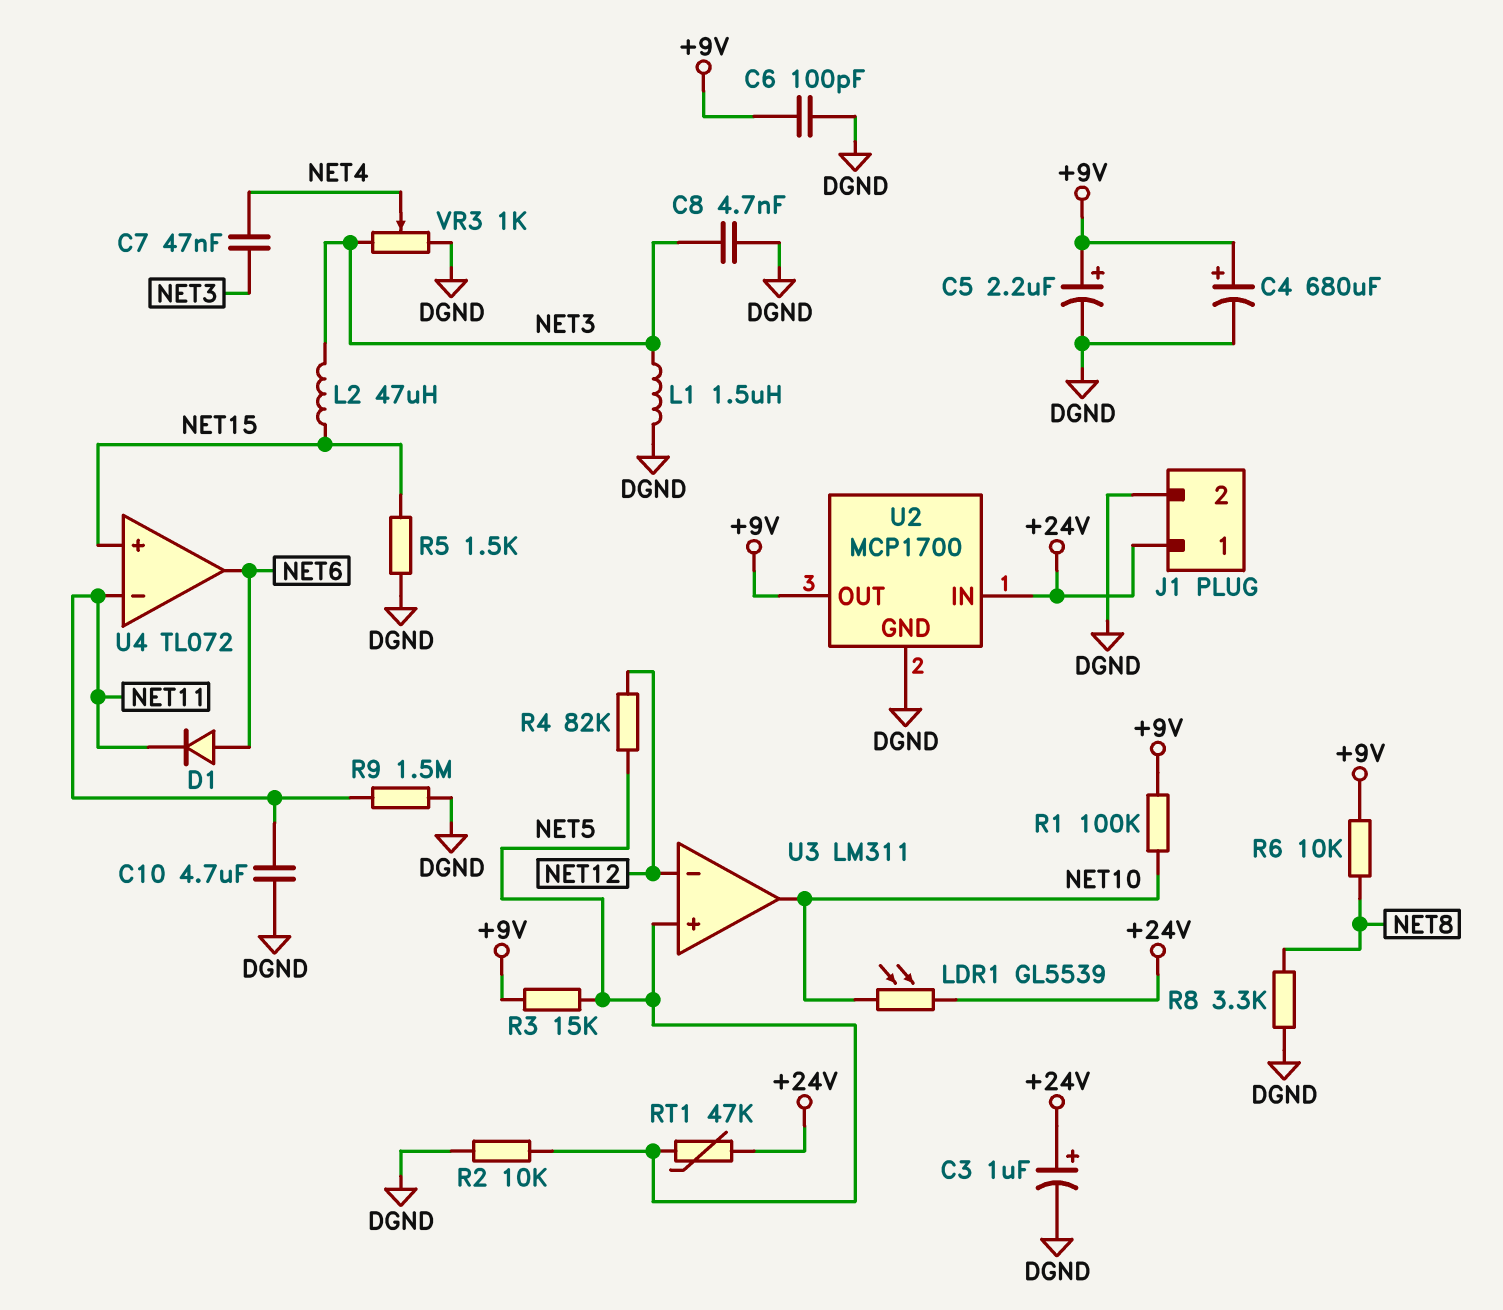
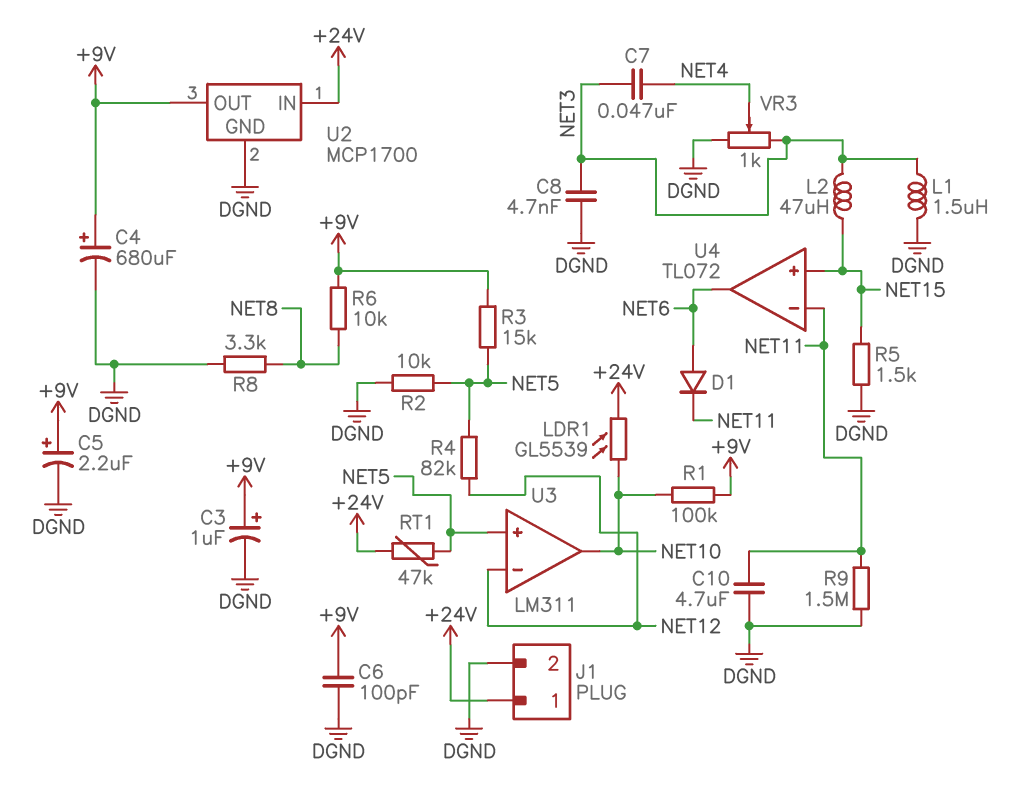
C3: 1uF (plus +24V, minus DGND) -> 1uF (plus +9V, minus DGND)

